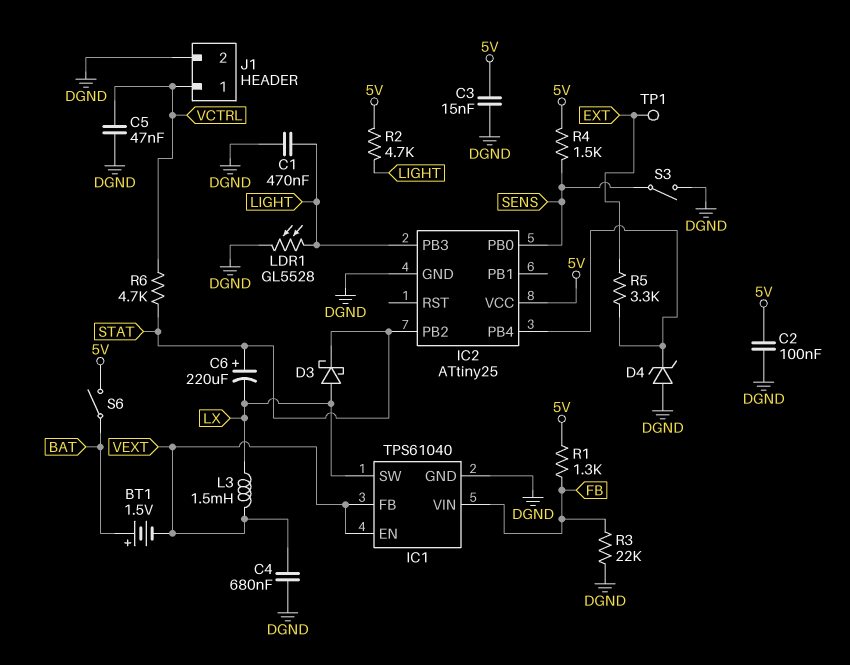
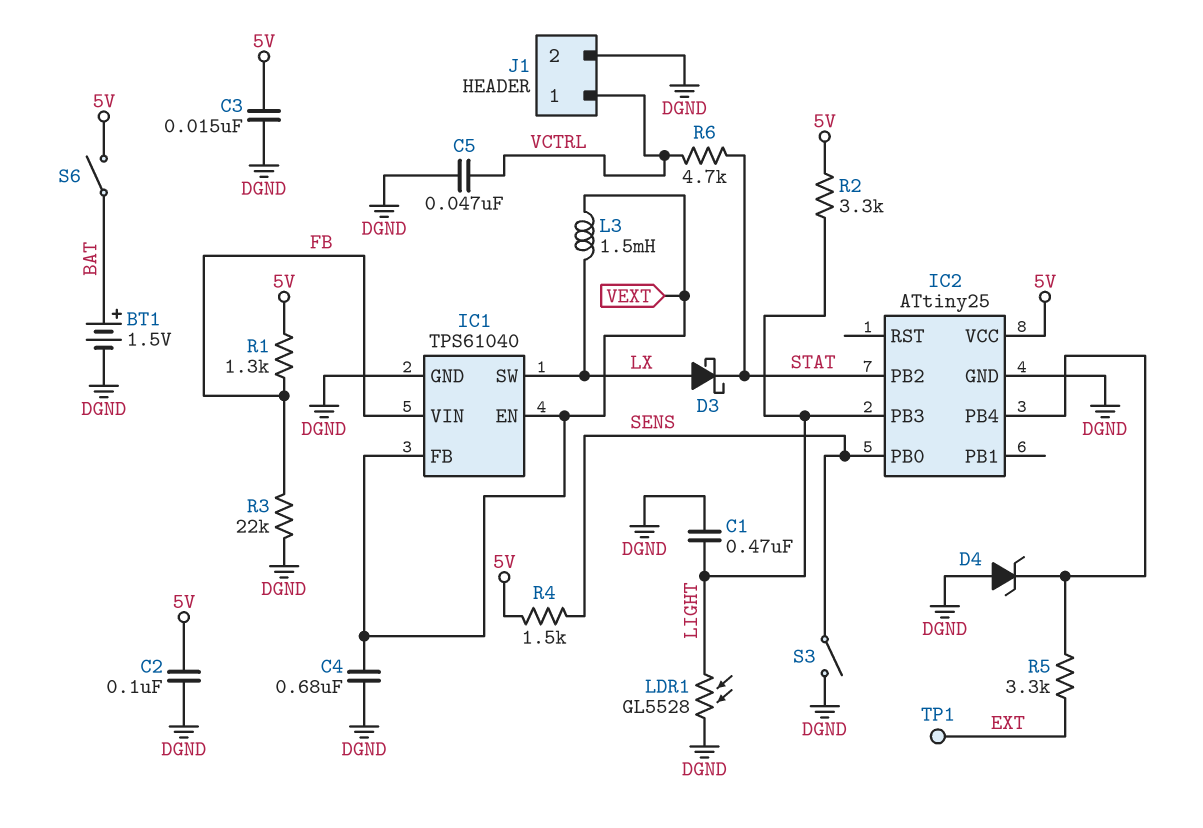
BT1: 1.5V (plus BAT, minus VEXT) -> 1.5V (plus BAT, minus DGND)
C6: 220uF (plus STAT, minus LX) -> none
R2: 4.7k (5V, LIGHT) -> 3.3k (5V, LIGHT)

